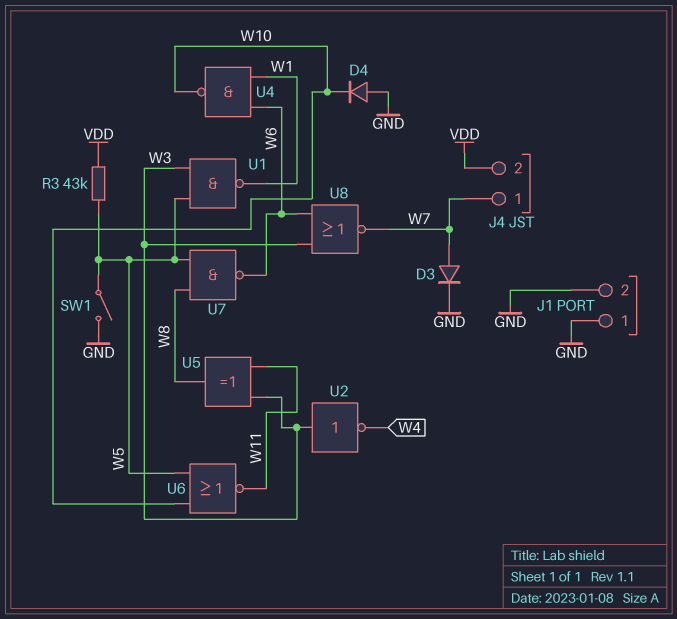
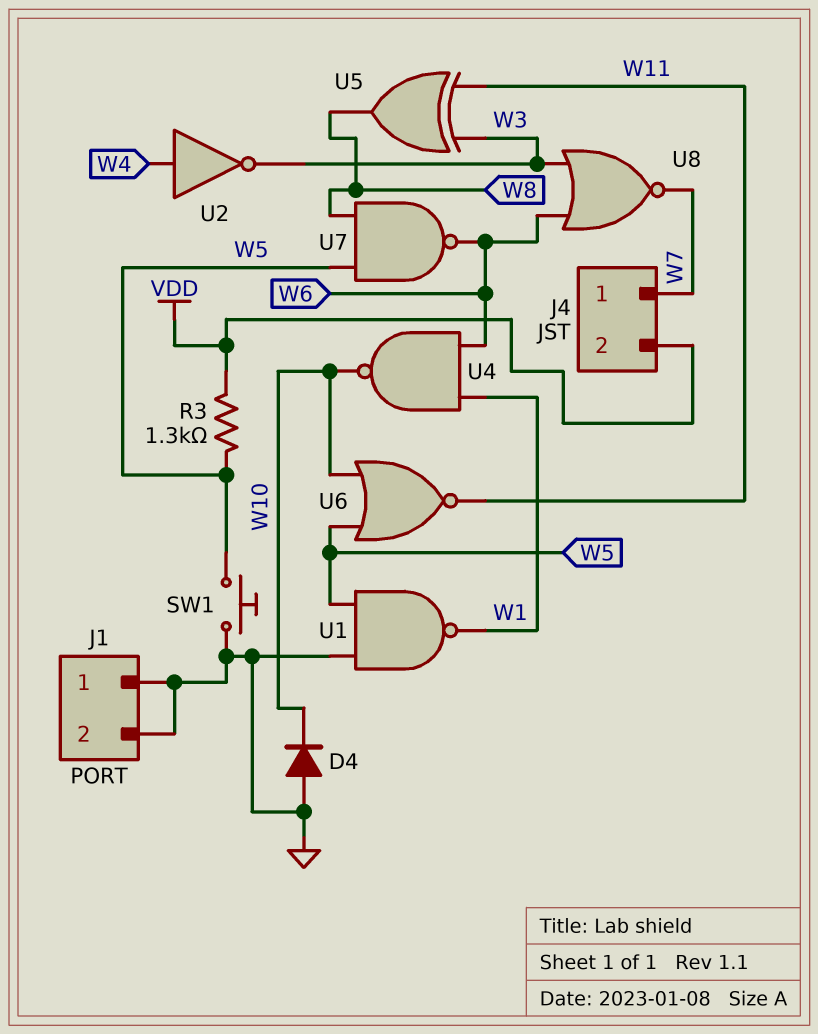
D3: diode (A W7, K GND) -> none
R3: 43k (VDD, W5) -> 1.3k (VDD, W5)
SW1: switch (GND, W5) -> button (GND, W5)
U1: NAND (in W3, in W5, out W1) -> NAND (in GND, in W5, out W1)
U2: NOT (in W3, out W4) -> NOT (in W4, out W3)

